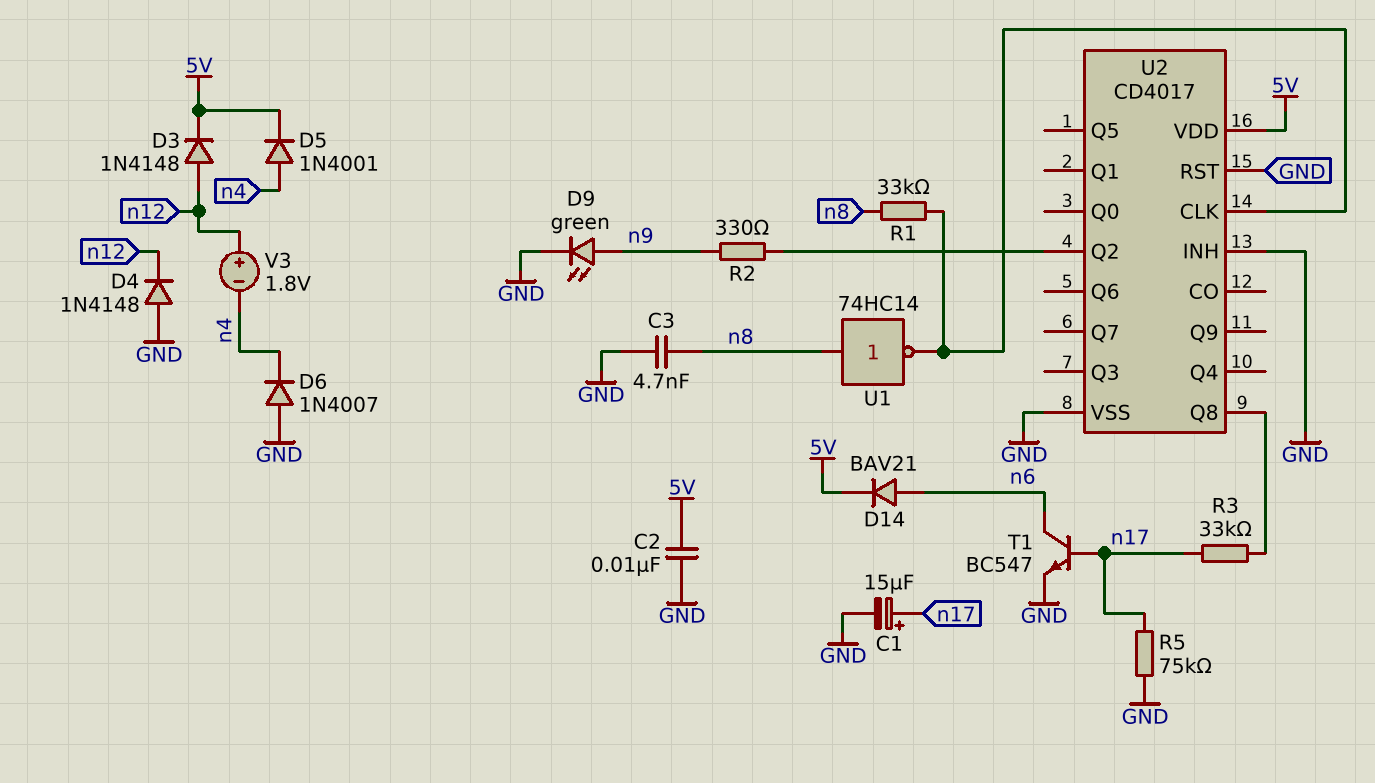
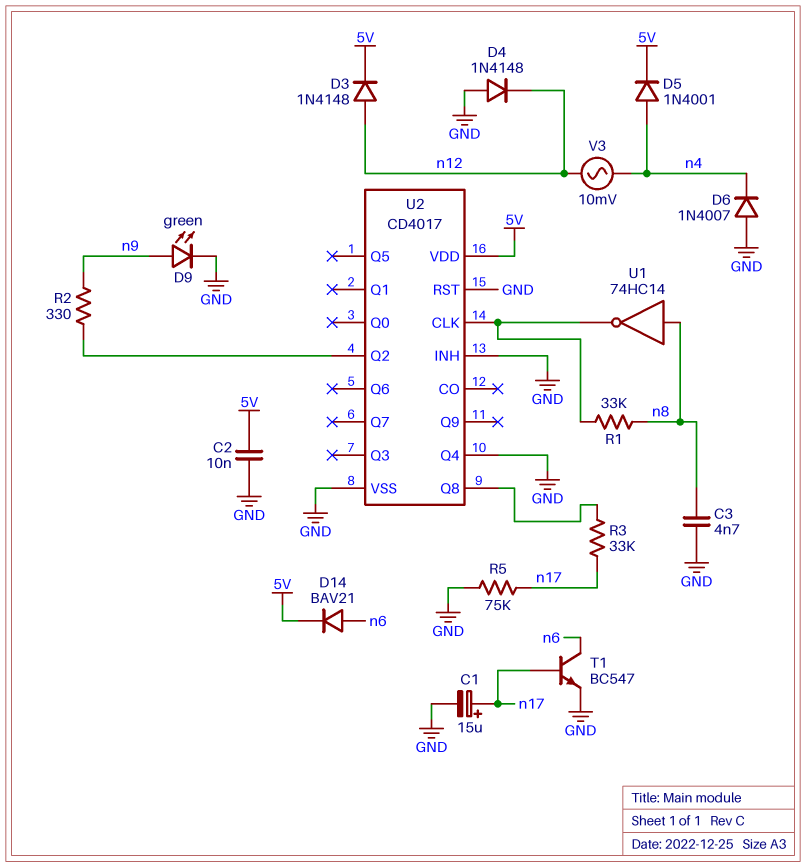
U2 pin Q4: none -> GND
V3: 1.8V (plus n12, minus n4) -> AC 10mV (n4, n12)

